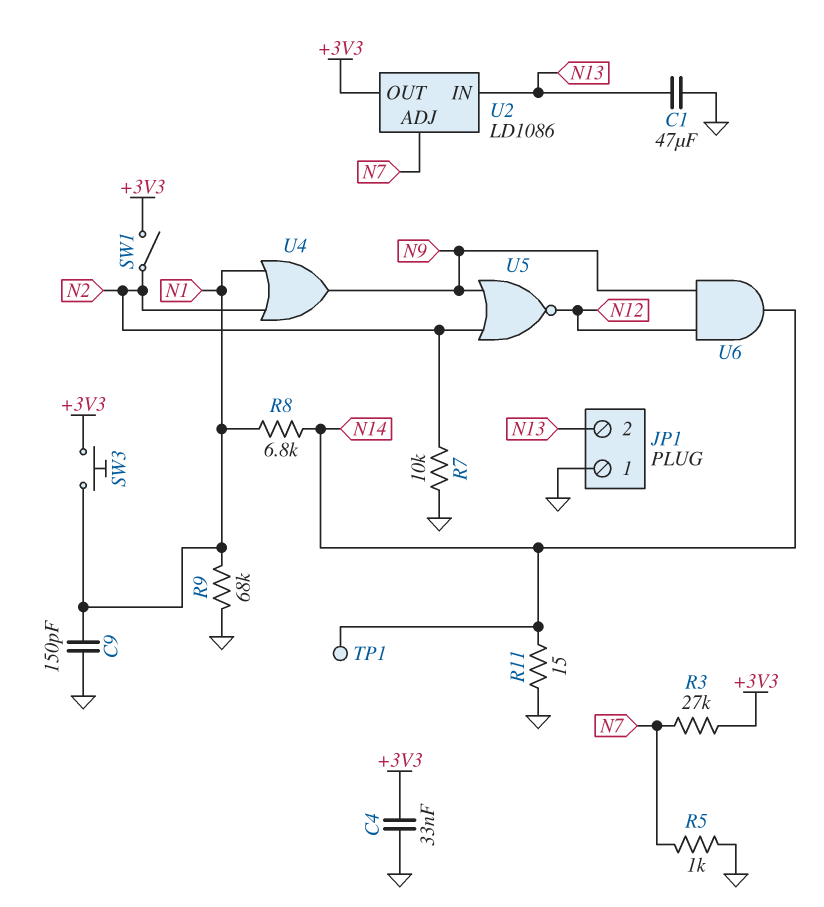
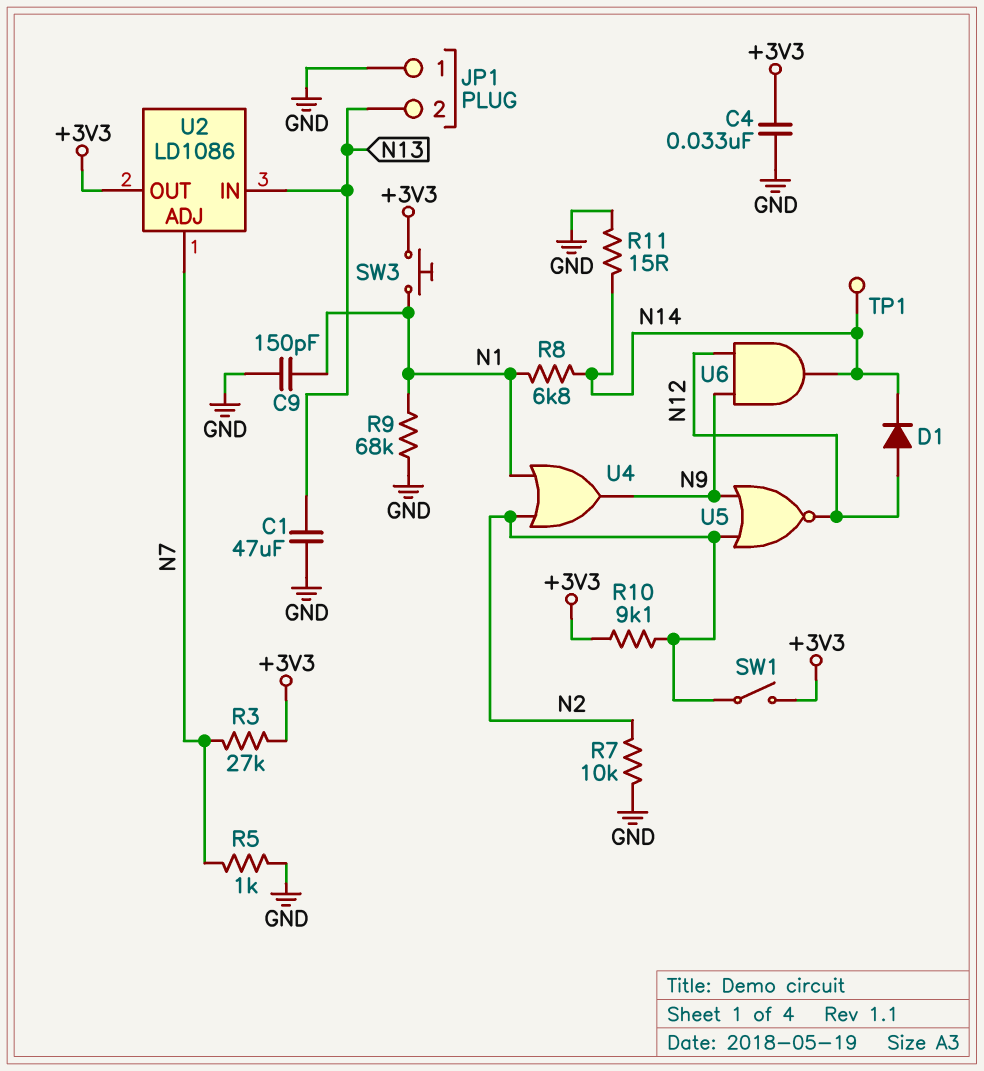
D1: none -> diode (A N12, K N14)
R10: none -> 9.1k (+3V3, N2)

